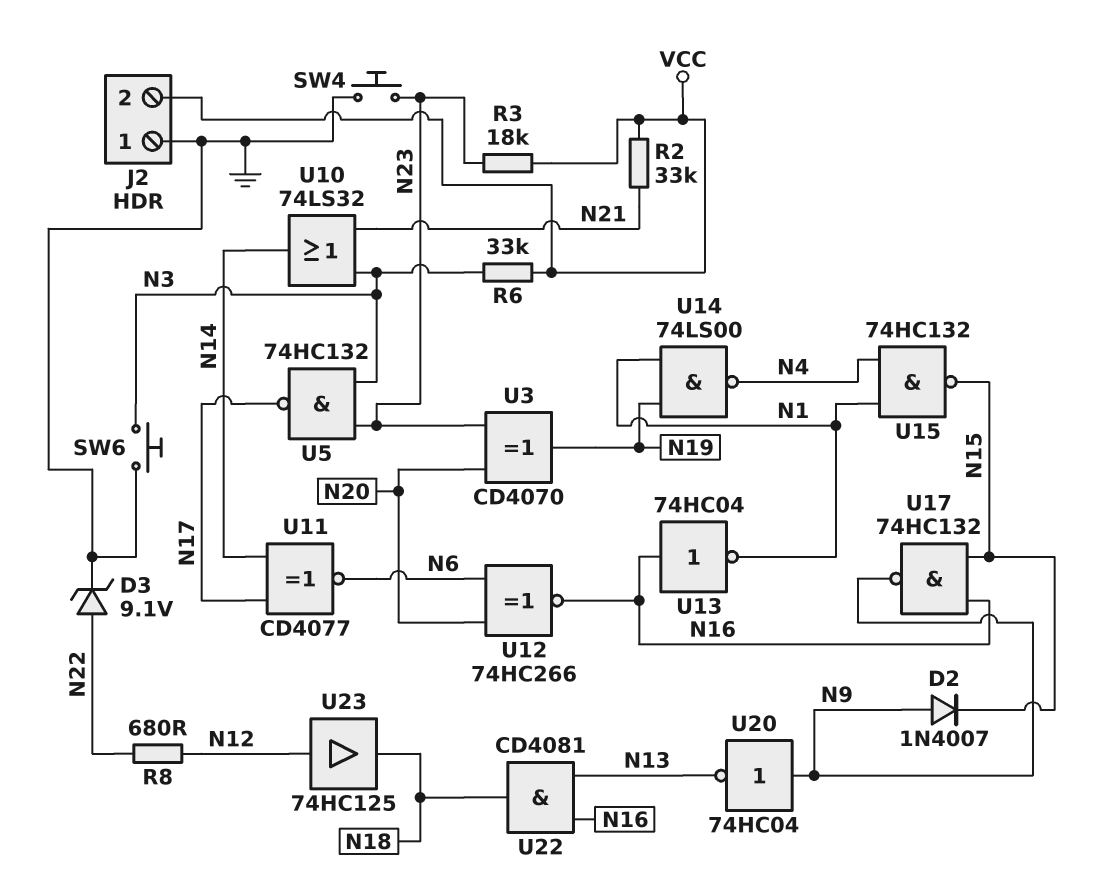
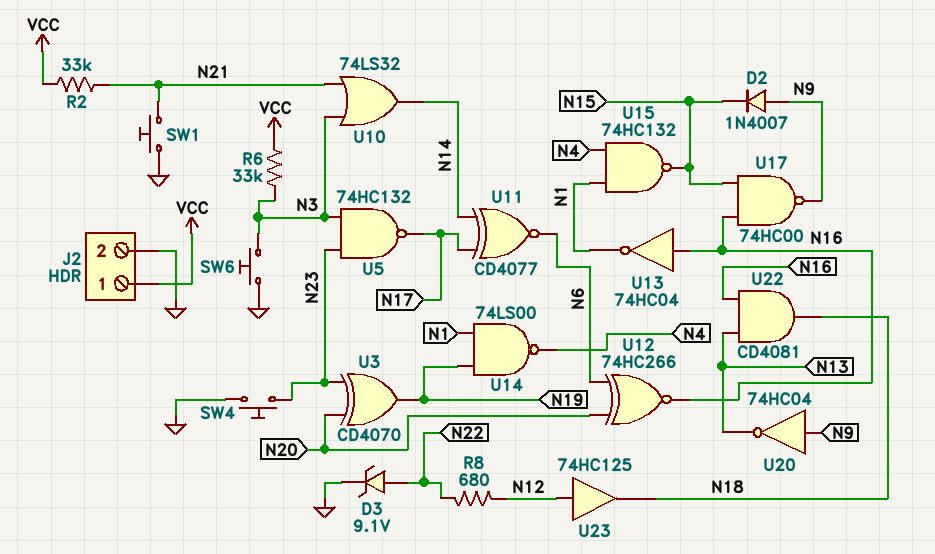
J2 pin 1: GND -> VCC
J2 pin 2: VCC -> GND
R3: 18k (N23, VCC) -> none
SW1: none -> button (GND, N21)
U17: NAND 74HC132 (in N15, in N16, out N9) -> NAND 74HC00 (in N15, in N16, out N9)

